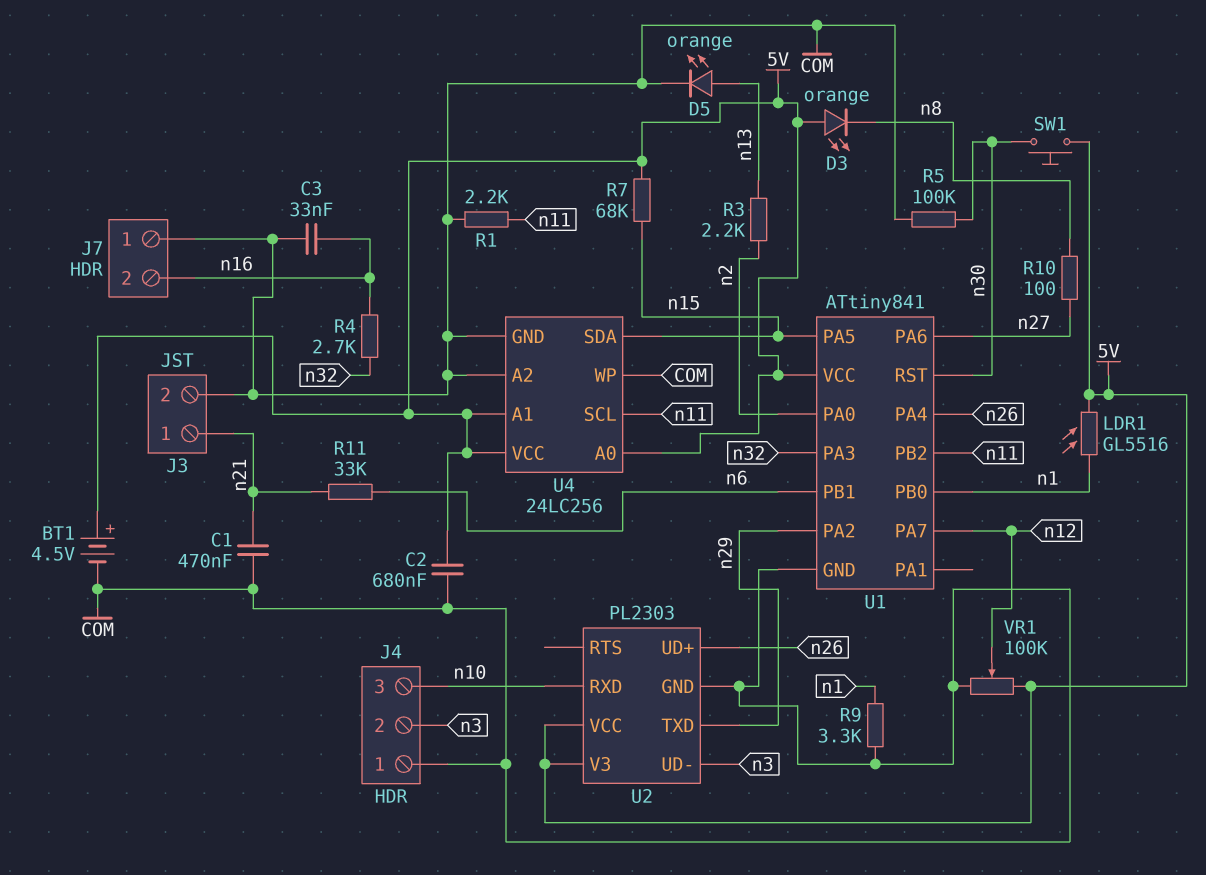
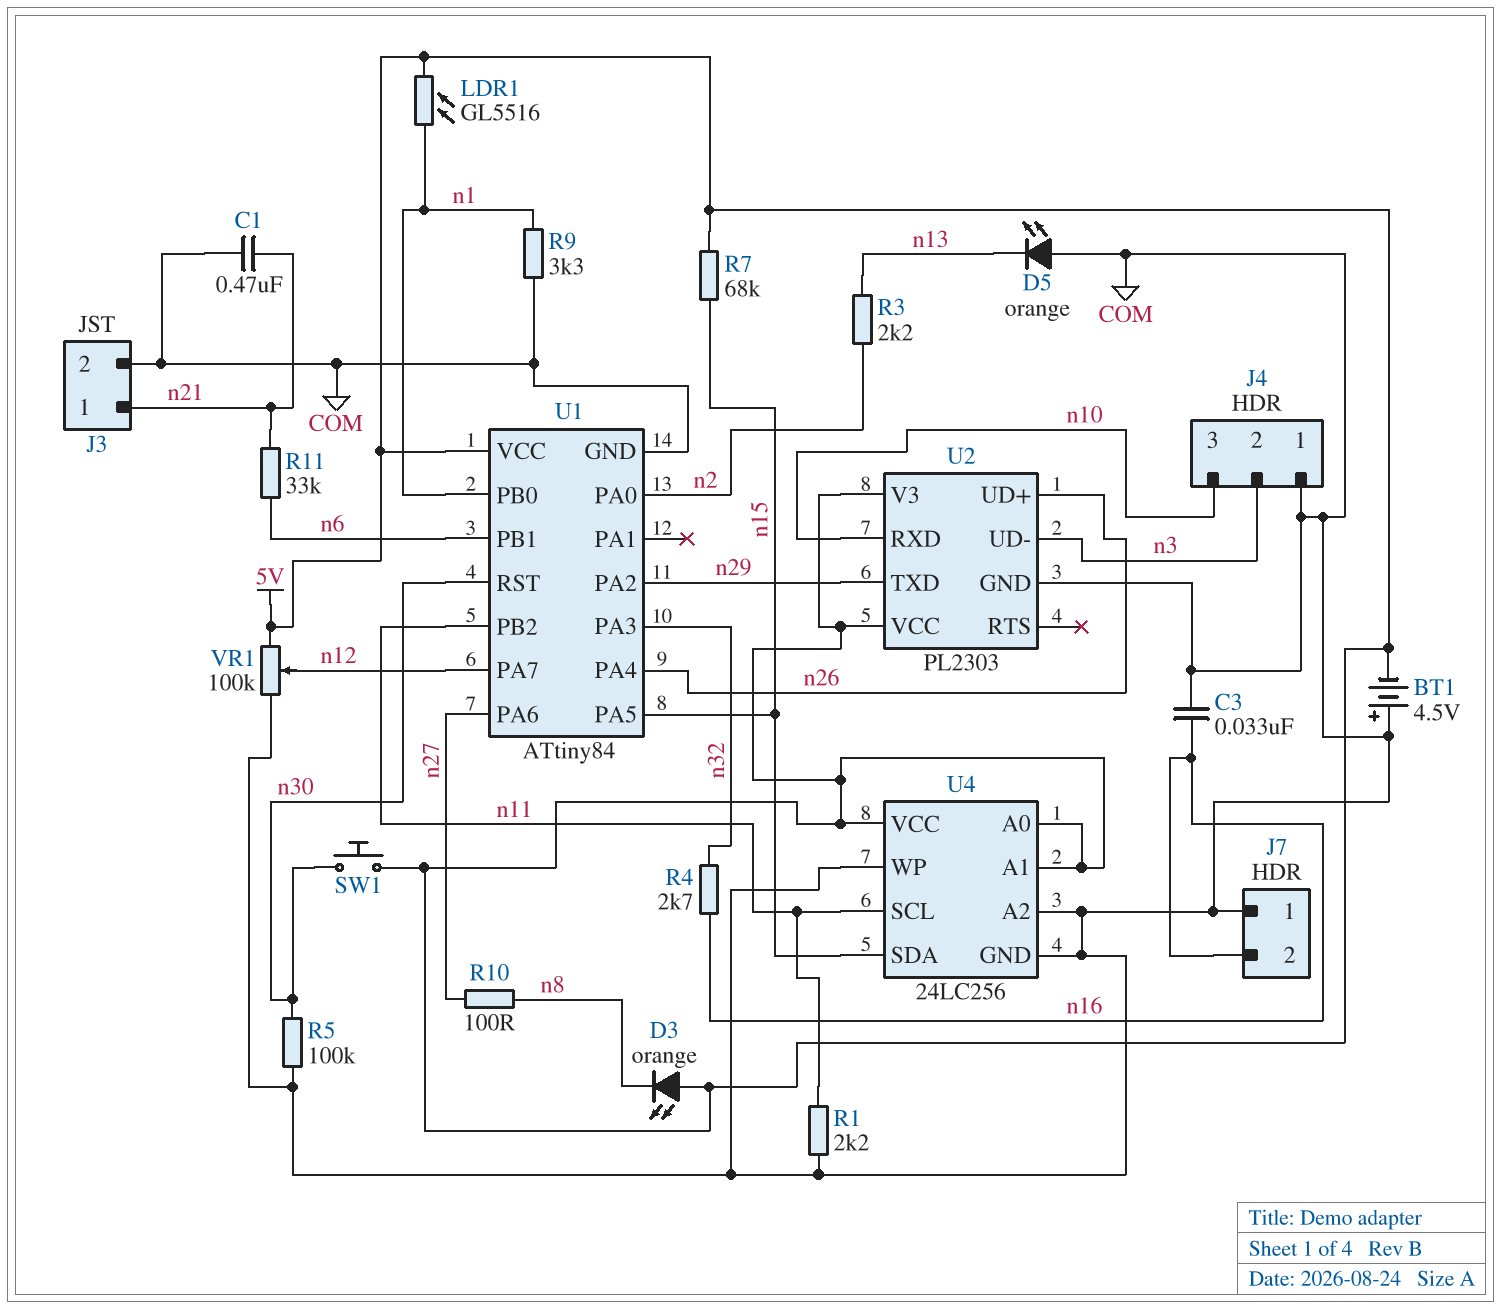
BT1: 4.5V (plus 5V, minus COM) -> 4.5V (plus COM, minus 5V)
C2: 680nF (5V, COM) -> none
D5: LED orange (A n13, K COM) -> LED orange (A COM, K n13)
U1: ATtiny841 -> ATtiny84

